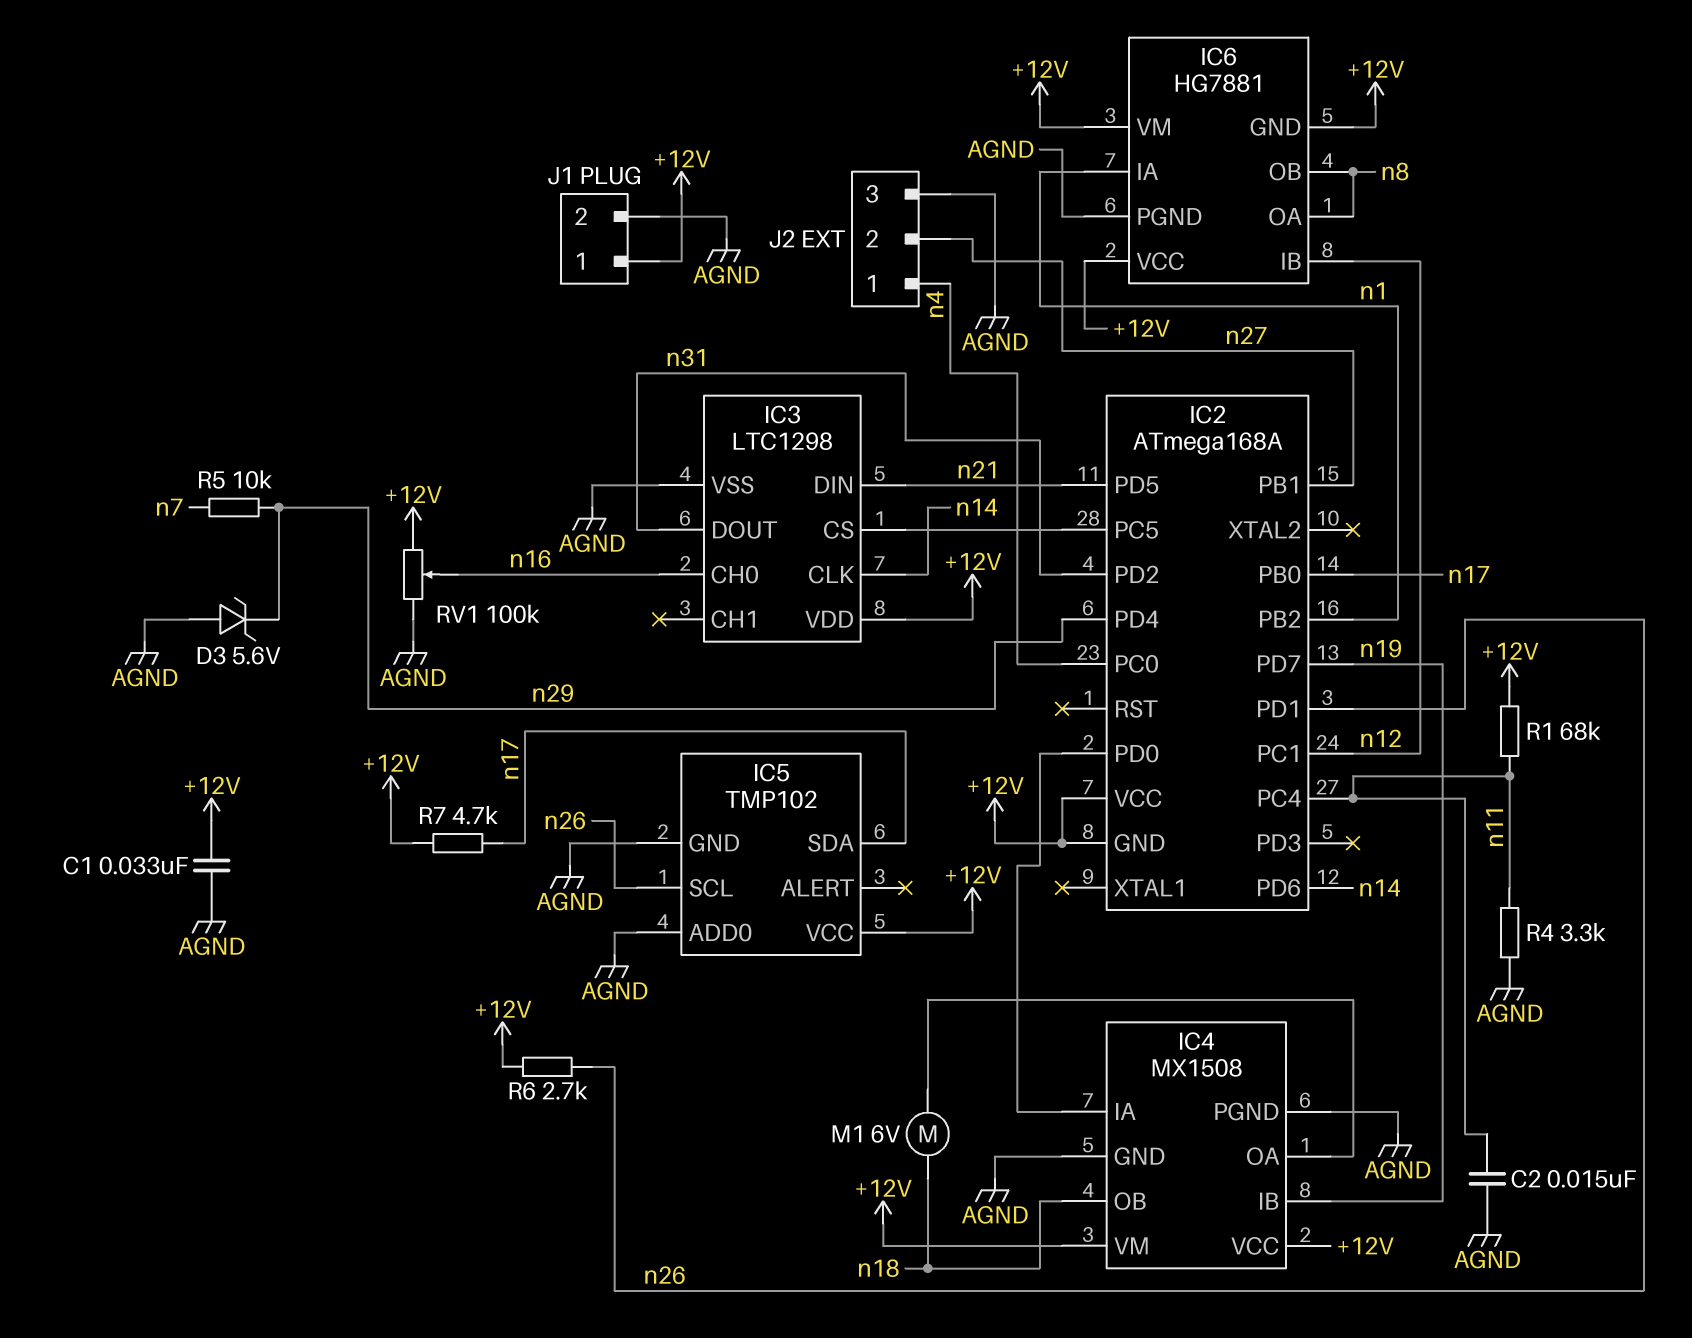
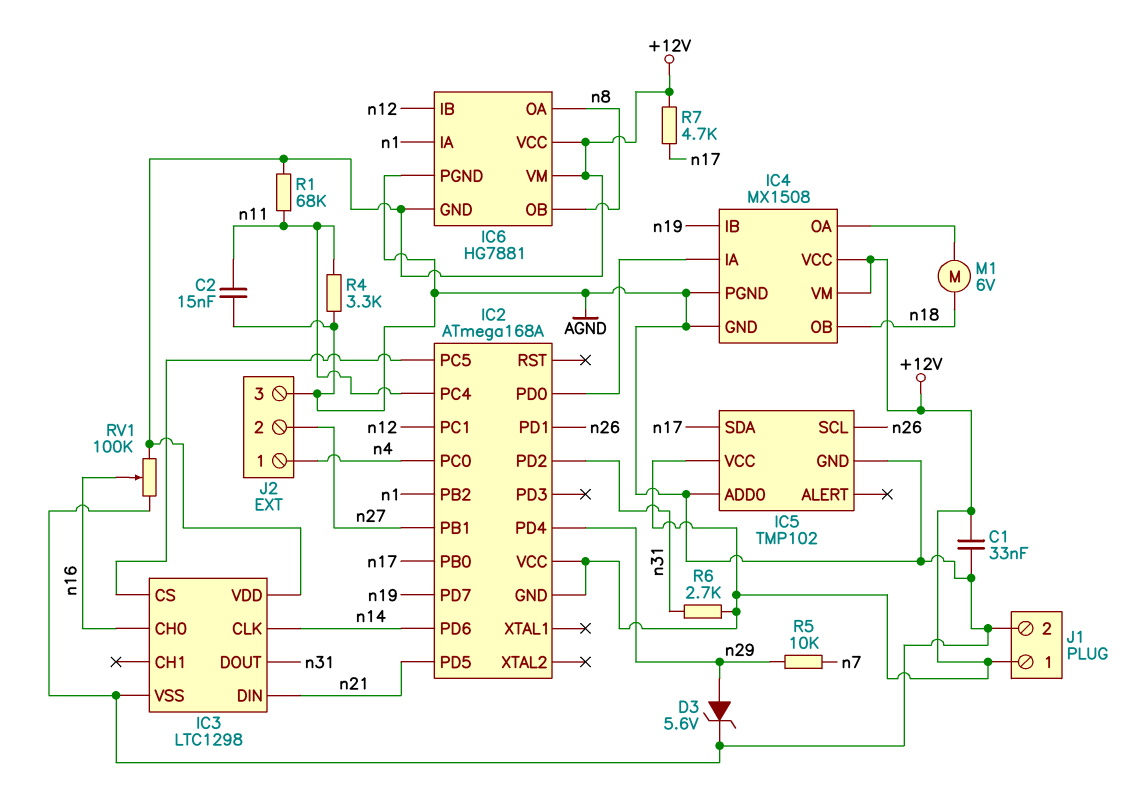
D3: zener 5.6V (A AGND, K n29) -> zener 5.6V (A n29, K AGND)
R6: 2.7k (+12V, n26) -> 2.7k (+12V, n31)

